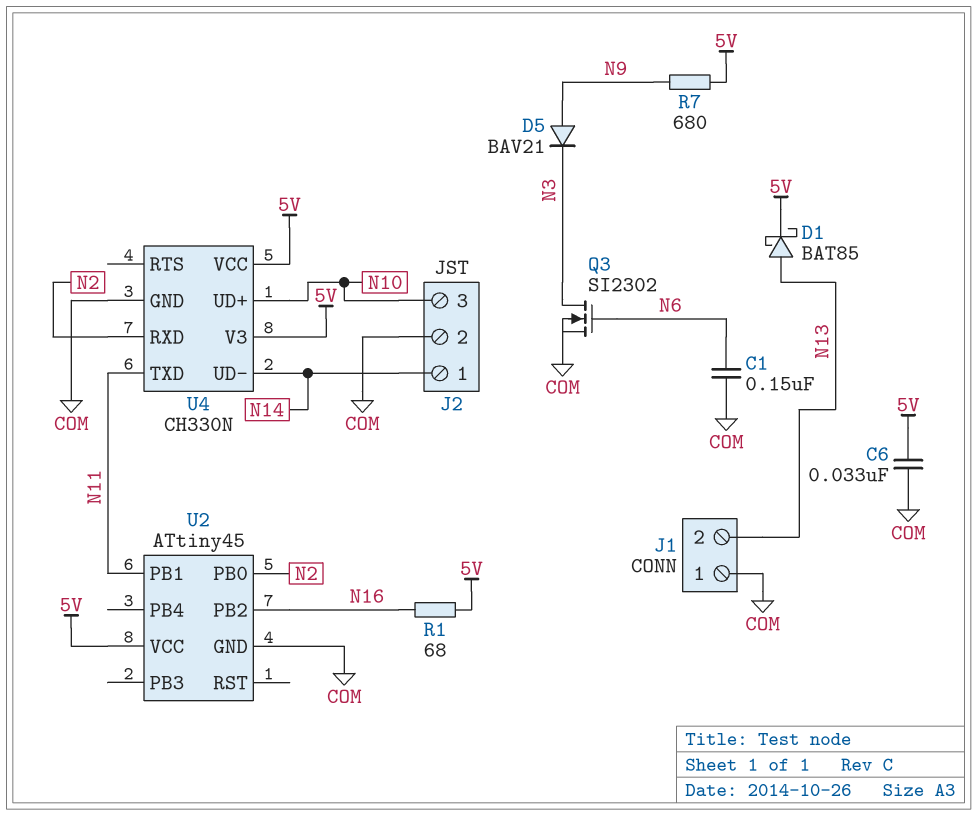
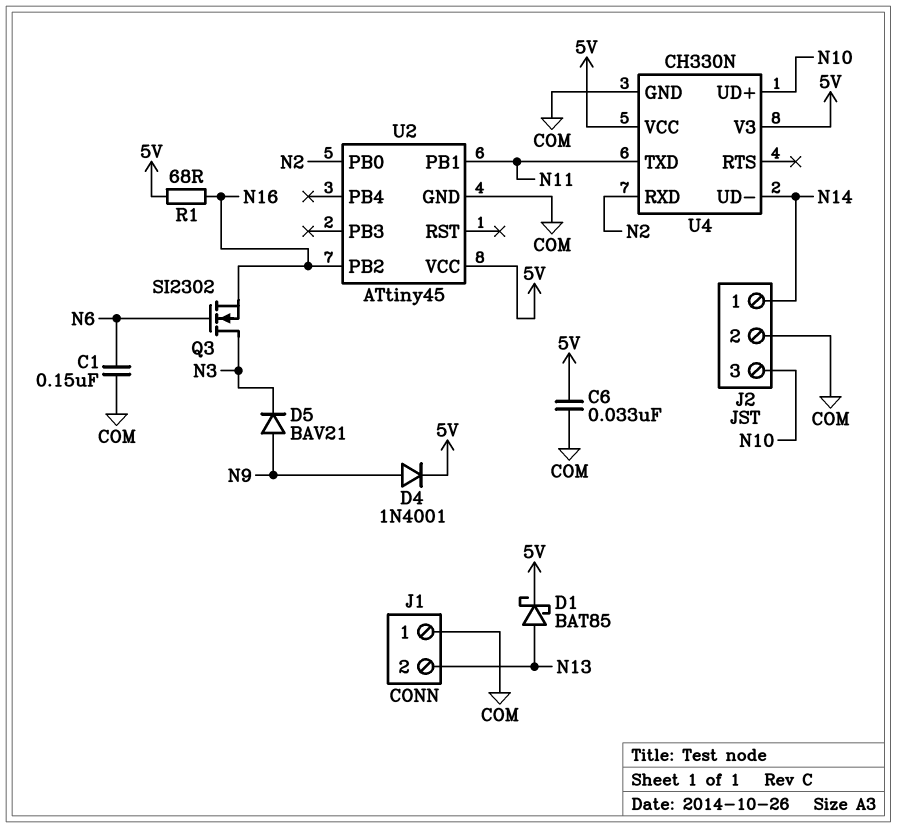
D4: none -> diode 1N4001 (A N9, K 5V)
Q3: NMOS SI2302 (G N6, D N3, S COM) -> NMOS SI2302 (G N6, D N3, S N16)
R7: 680 (5V, N9) -> none

